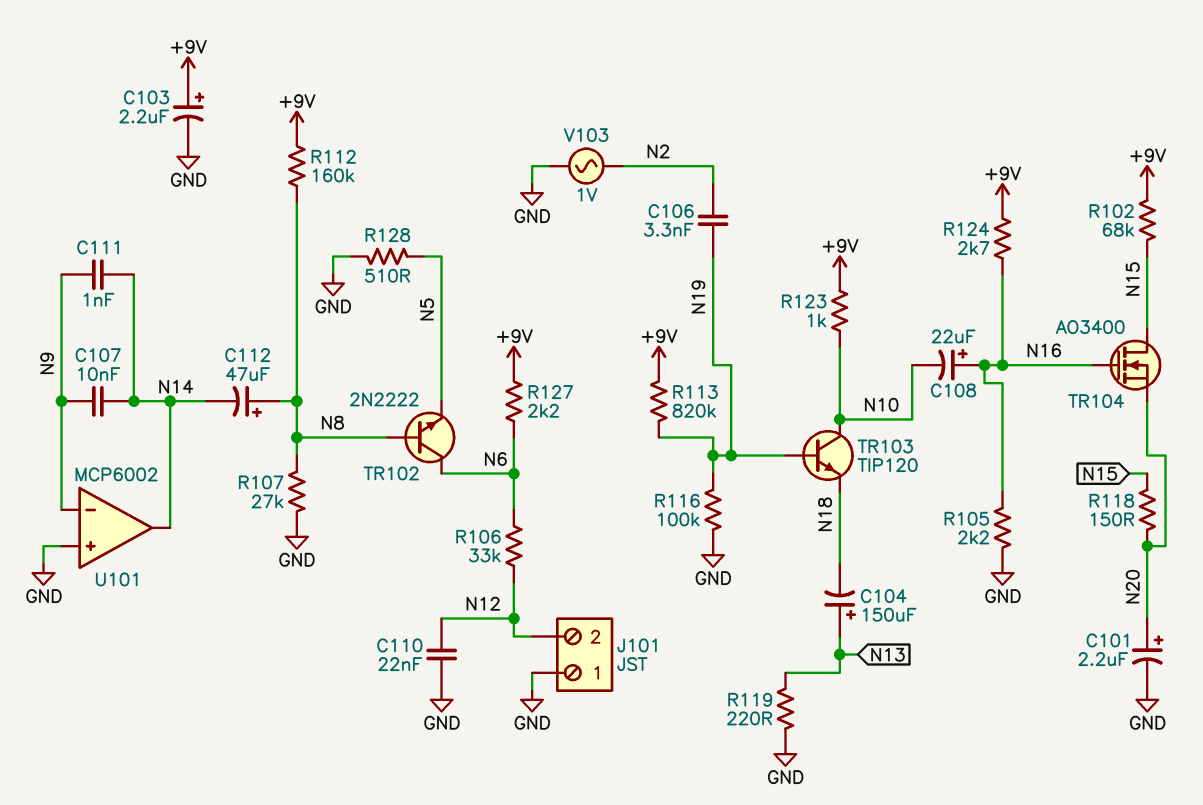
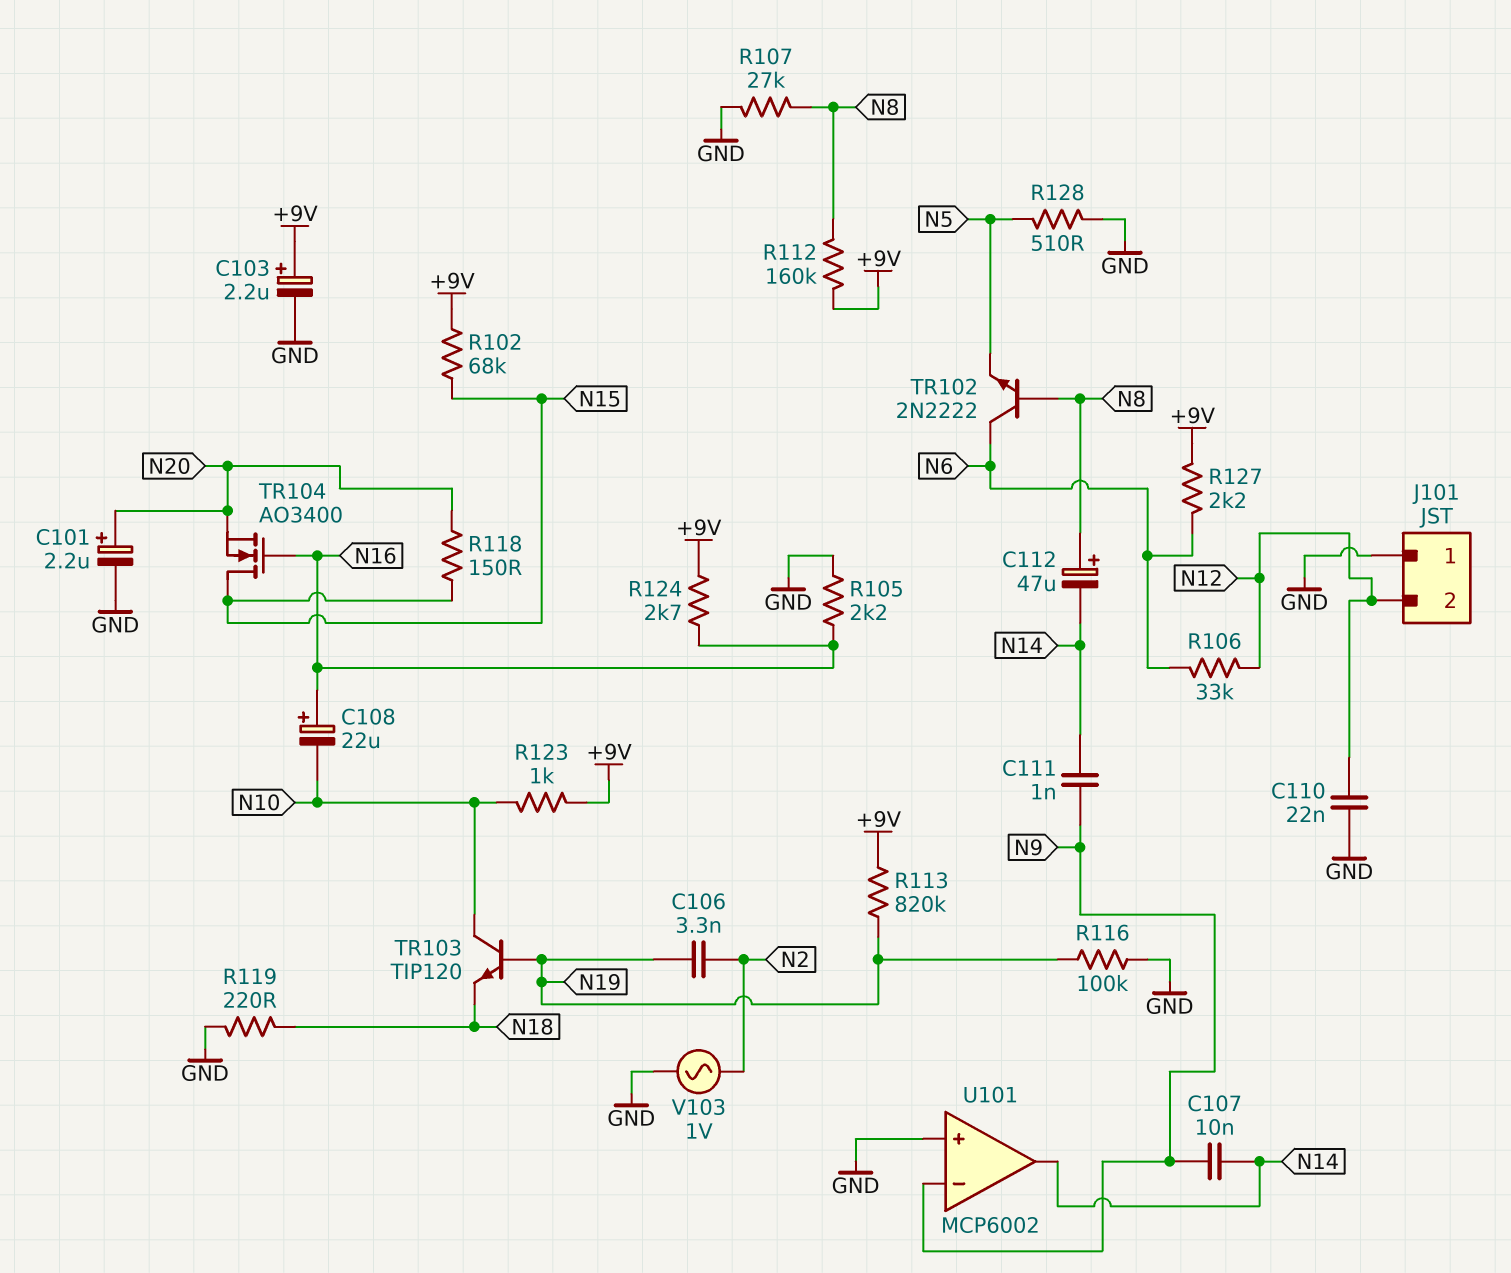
C104: 150uF (plus N13, minus N18) -> none
R119: 220 (GND, N13) -> 220 (GND, N18)

